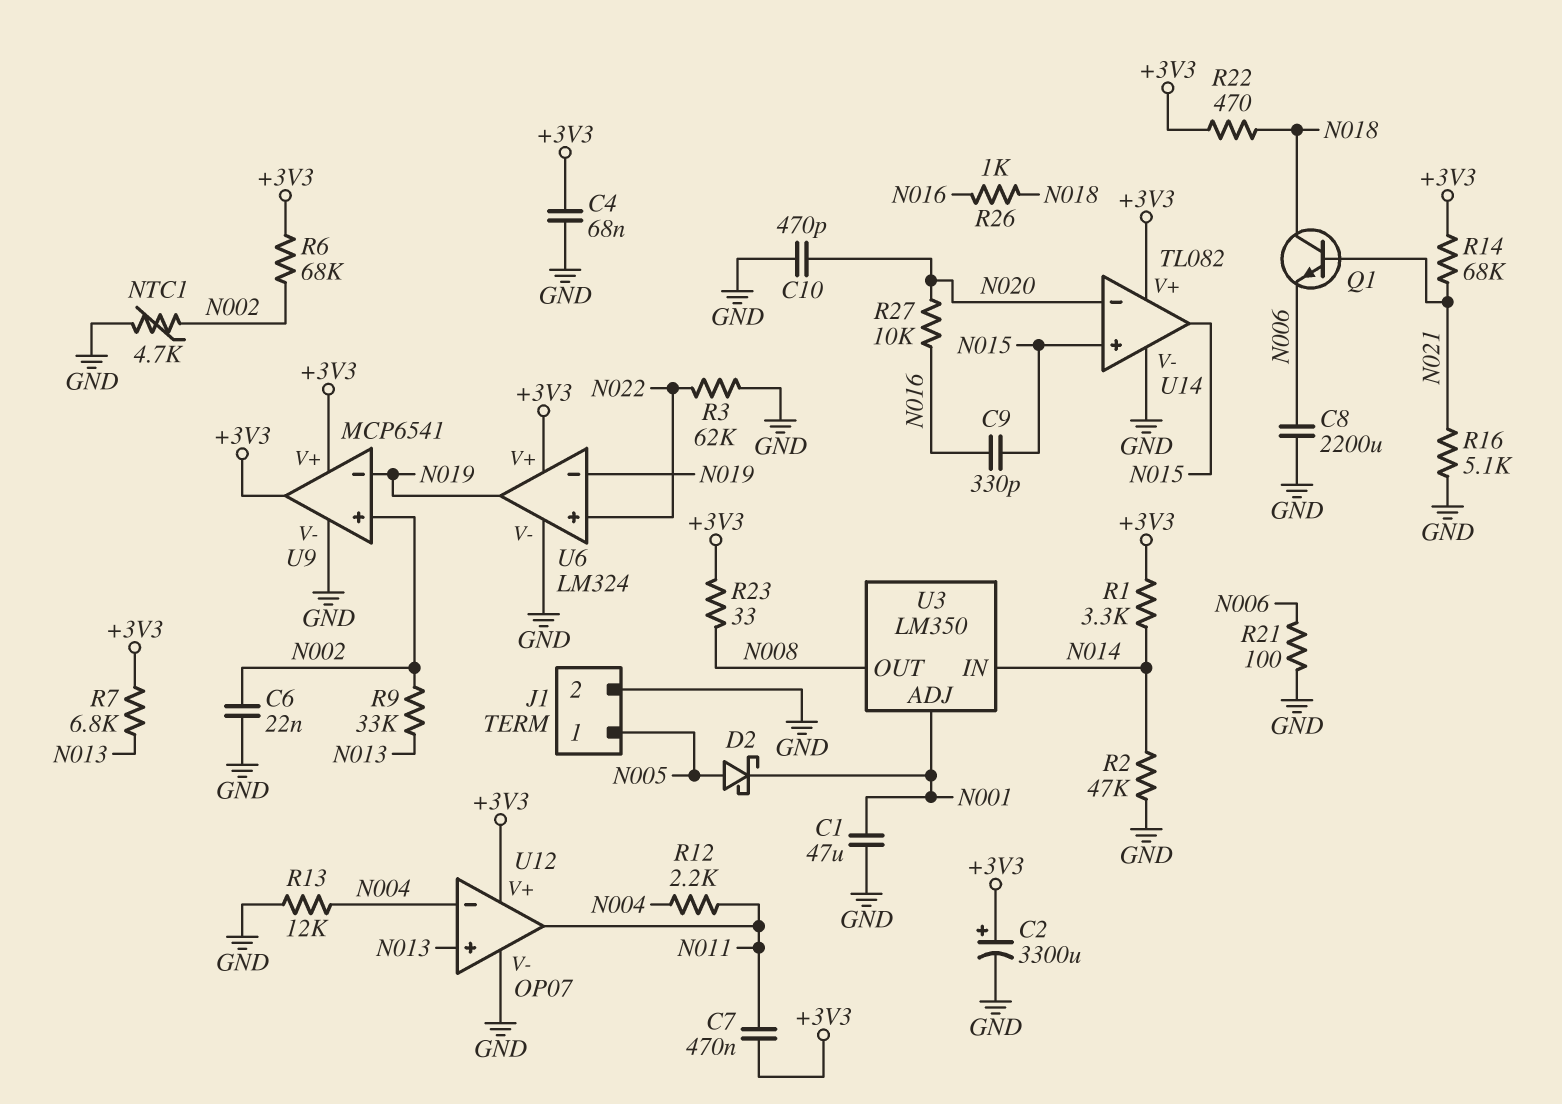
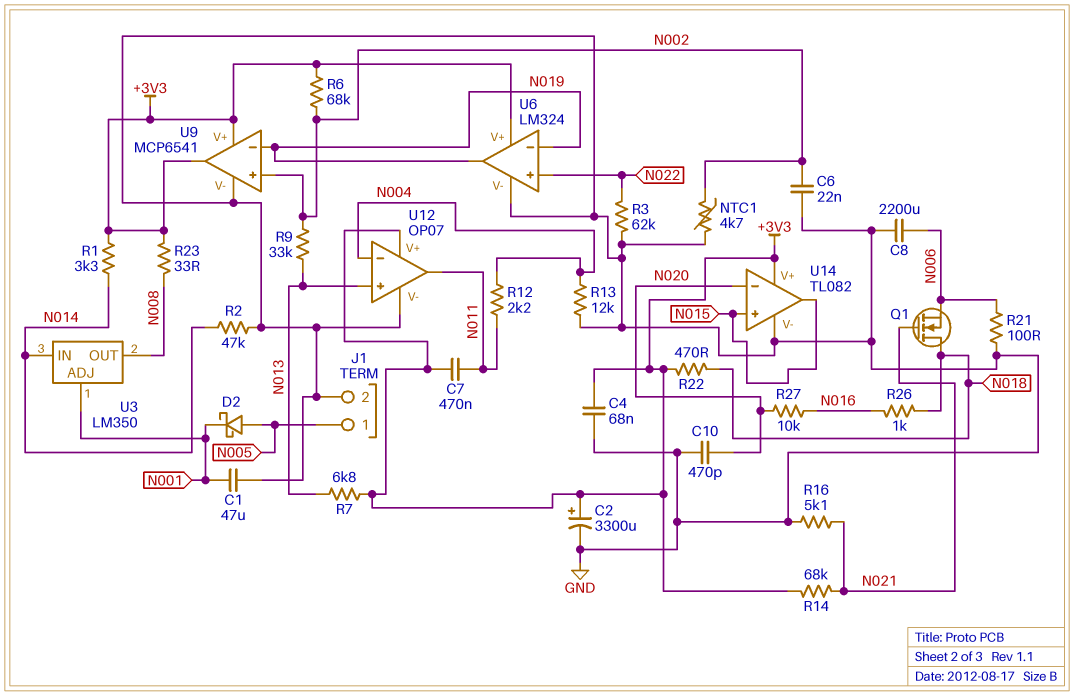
C9: 330pF (N015, N016) -> none
Q1: NPN (B N021, C N018, E N006) -> NMOS (G N021, D N018, S N006)

